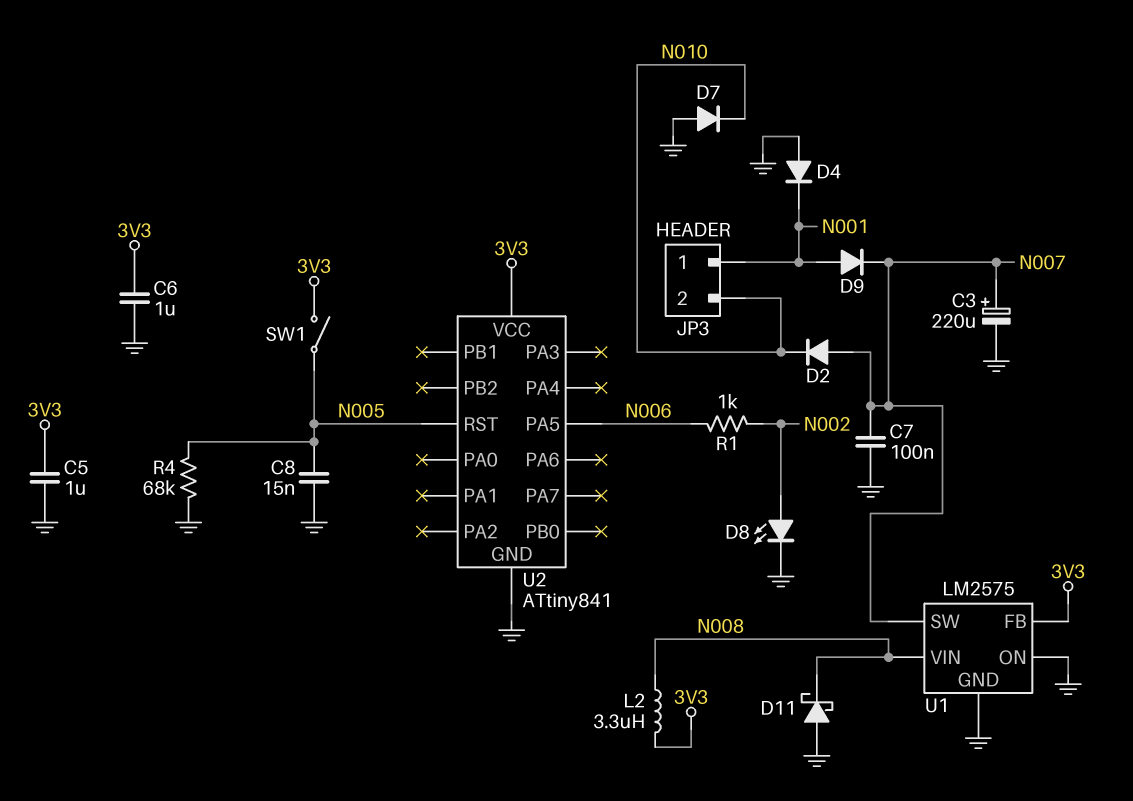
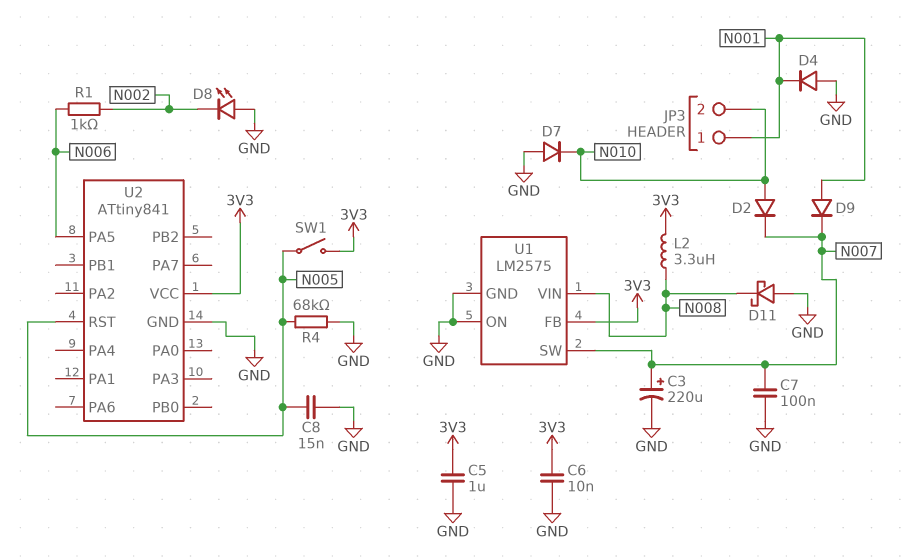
C6: 1uF (3V3, GND) -> 10nF (3V3, GND)
D2: diode (A N007, K N010) -> diode (A N010, K N007)
D8: LED (A N002, K GND) -> LED (A GND, K N002)

